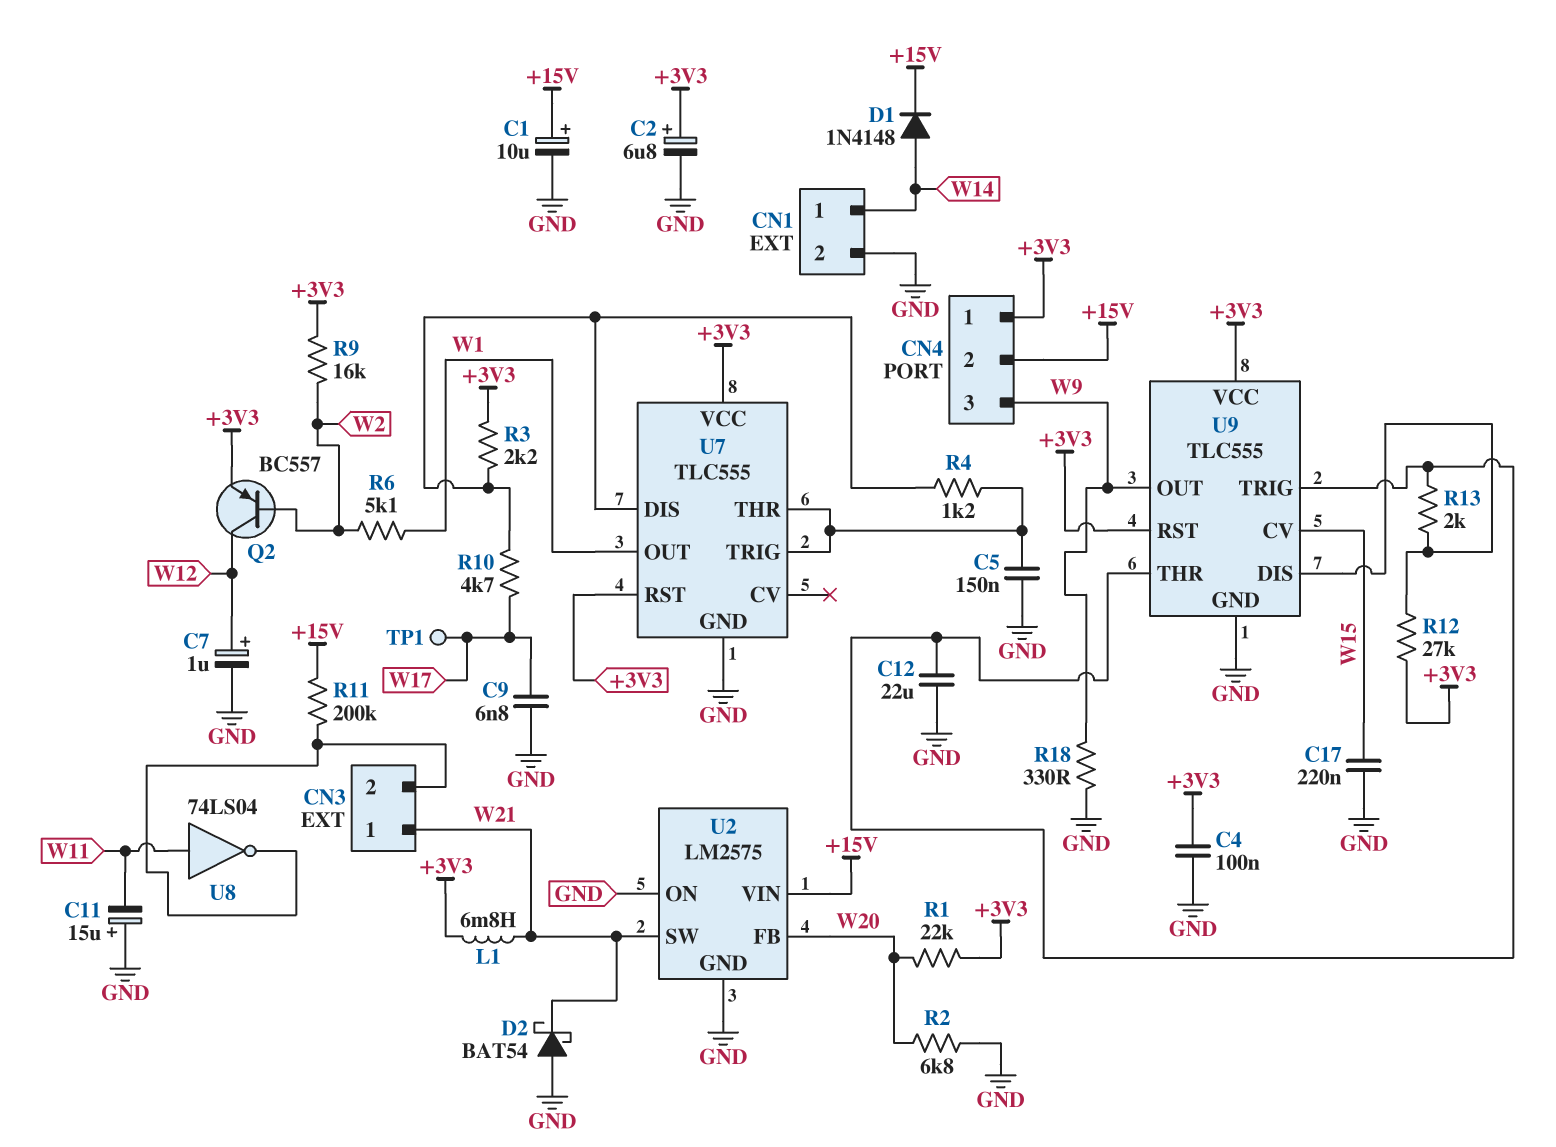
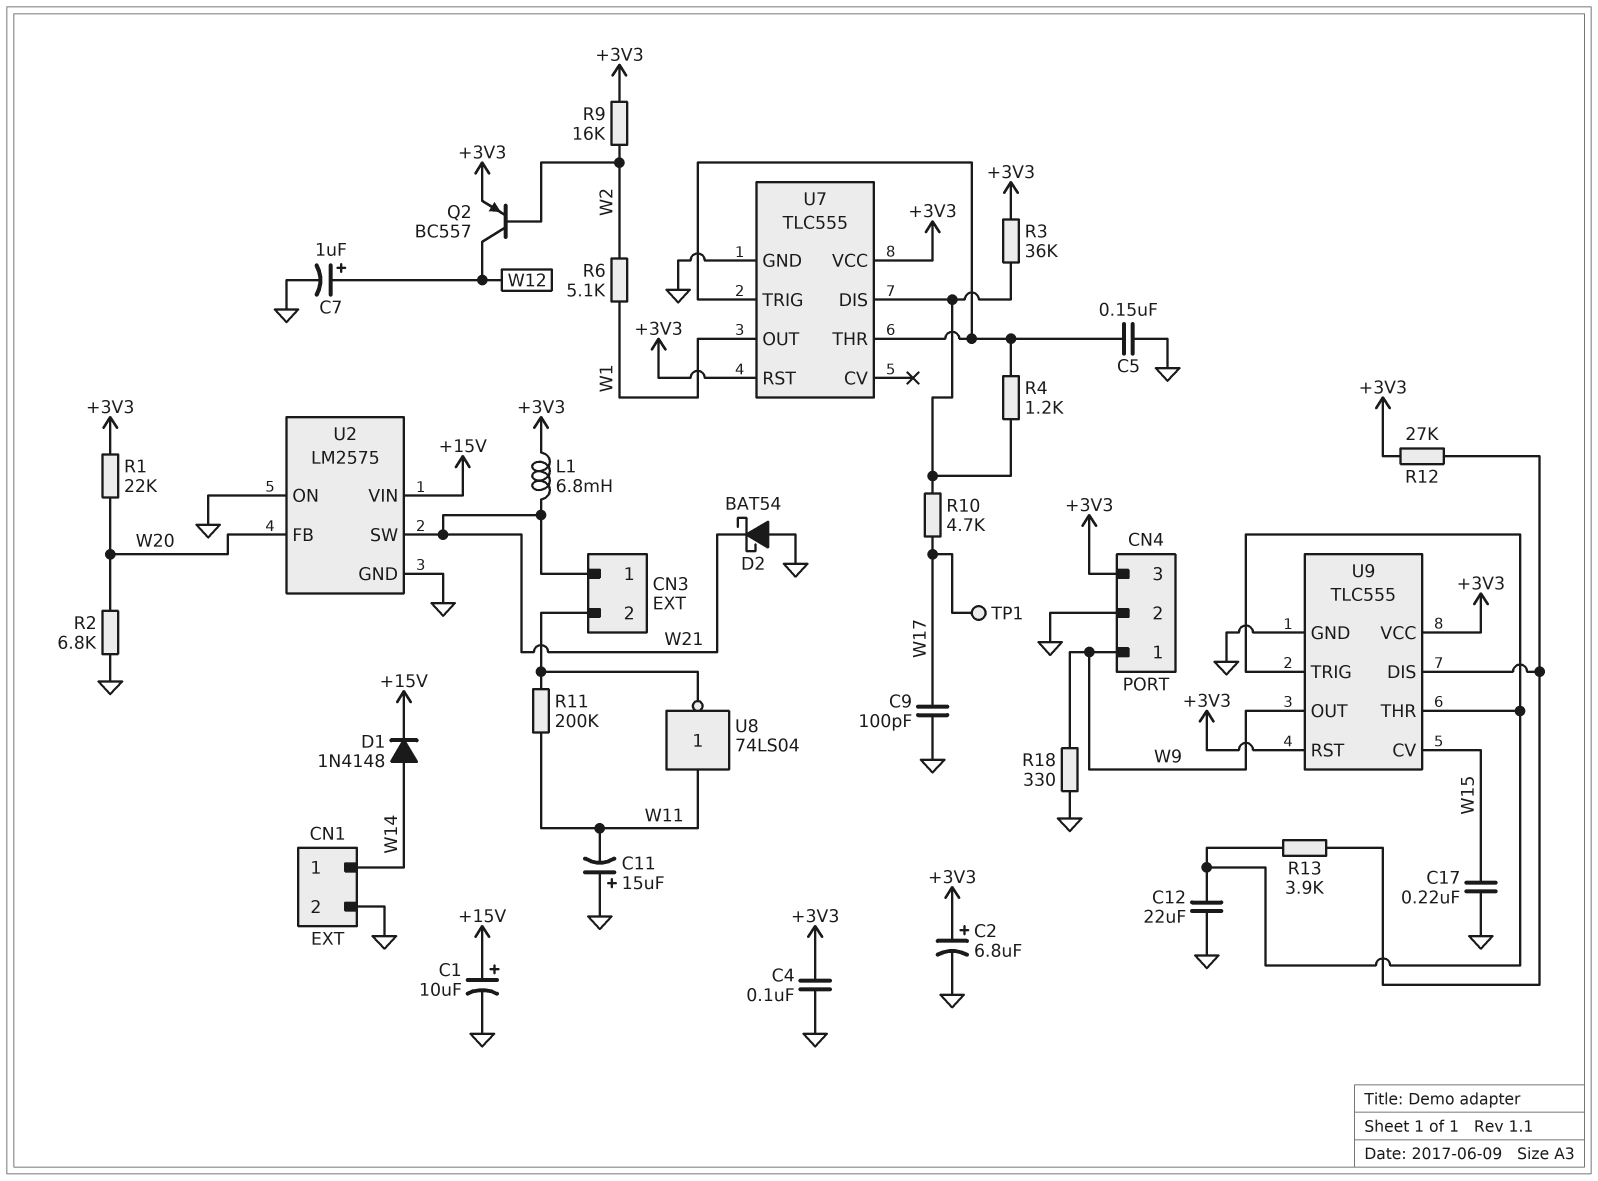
C9: 6.8nF (GND, W17) -> 100pF (GND, W17)
CN4 pin 1: +3V3 -> W9
CN4 pin 2: +15V -> GND
CN4 pin 3: W9 -> +3V3
R3: 2.2k (+3V3, U7/DIS) -> 36k (+3V3, U7/DIS)
R11: 200k (+15V, CN3/2) -> 200k (CN3/2, W11)
R13: 2k (U9/DIS, U9/THR) -> 3.9k (U9/DIS, U9/THR)

